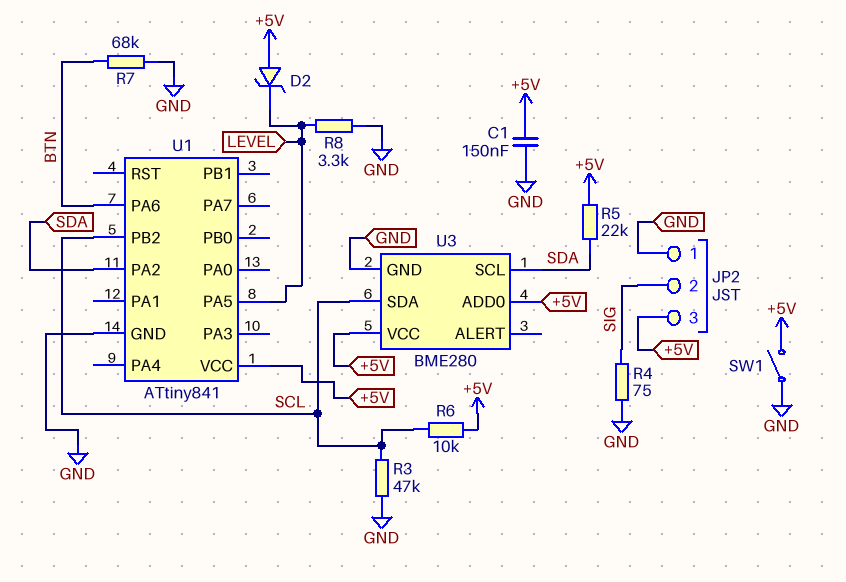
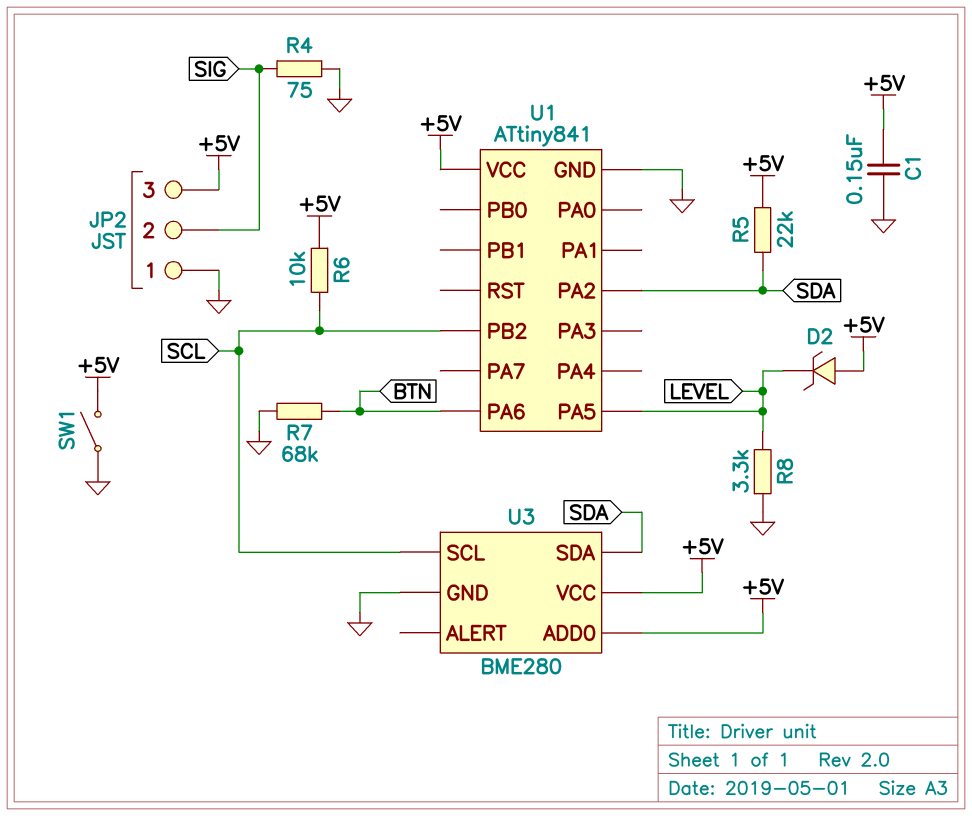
R3: 47k (GND, SCL) -> none
U3 pin SCL: SDA -> SCL
U3 pin SDA: SCL -> SDA

